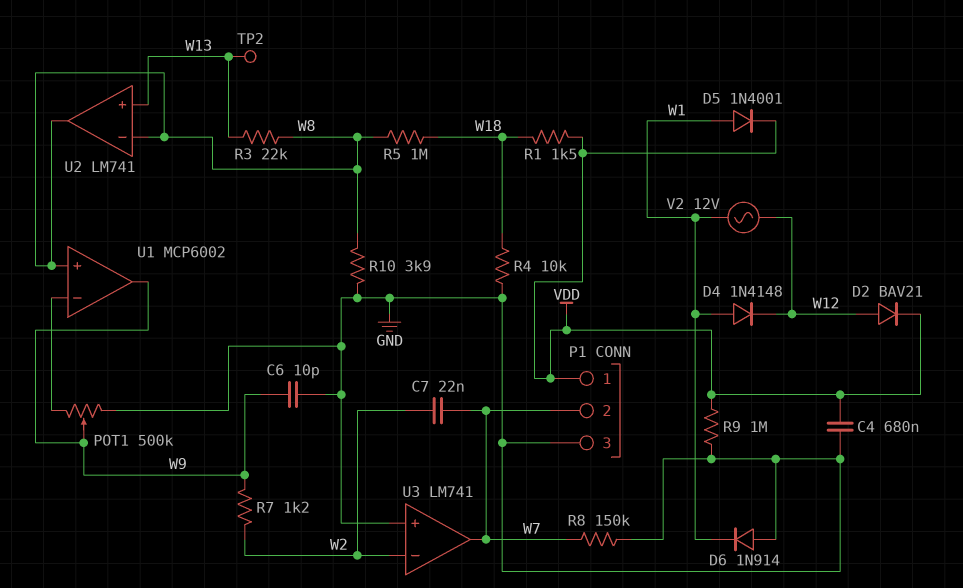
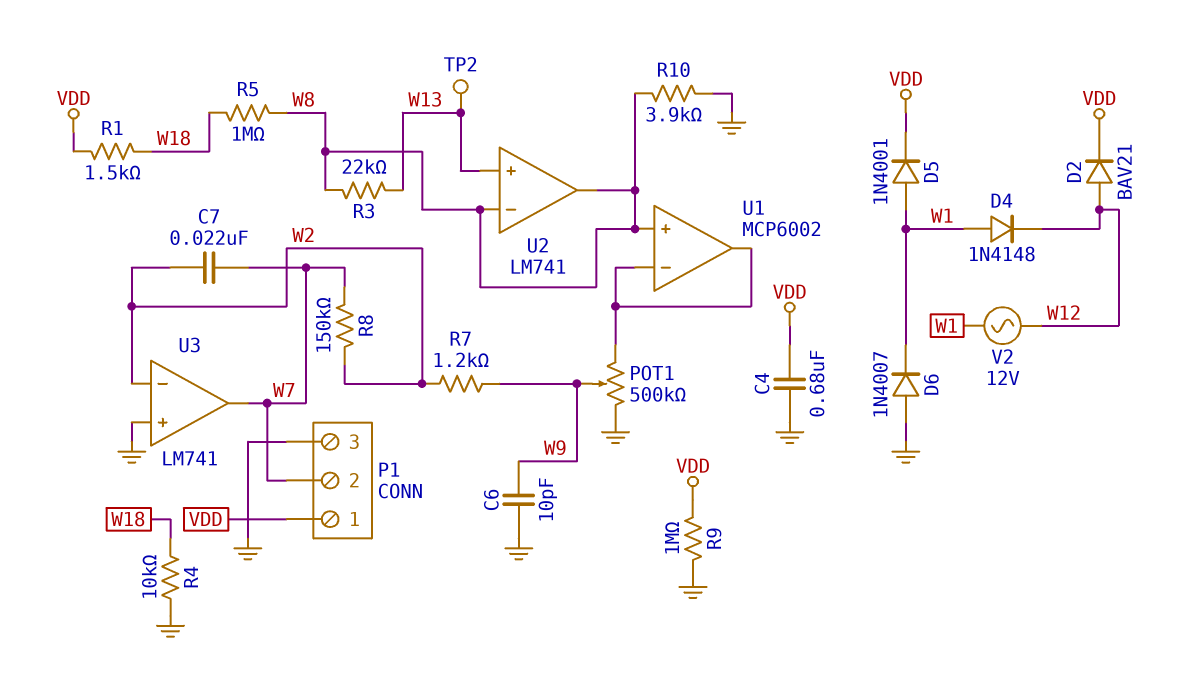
D6: diode 1N914 (A GND, K W1) -> diode 1N4007 (A GND, K W1)
R8: 150k (GND, W7) -> 150k (W2, W7)
U1 pin out: W9 -> U1/in-

